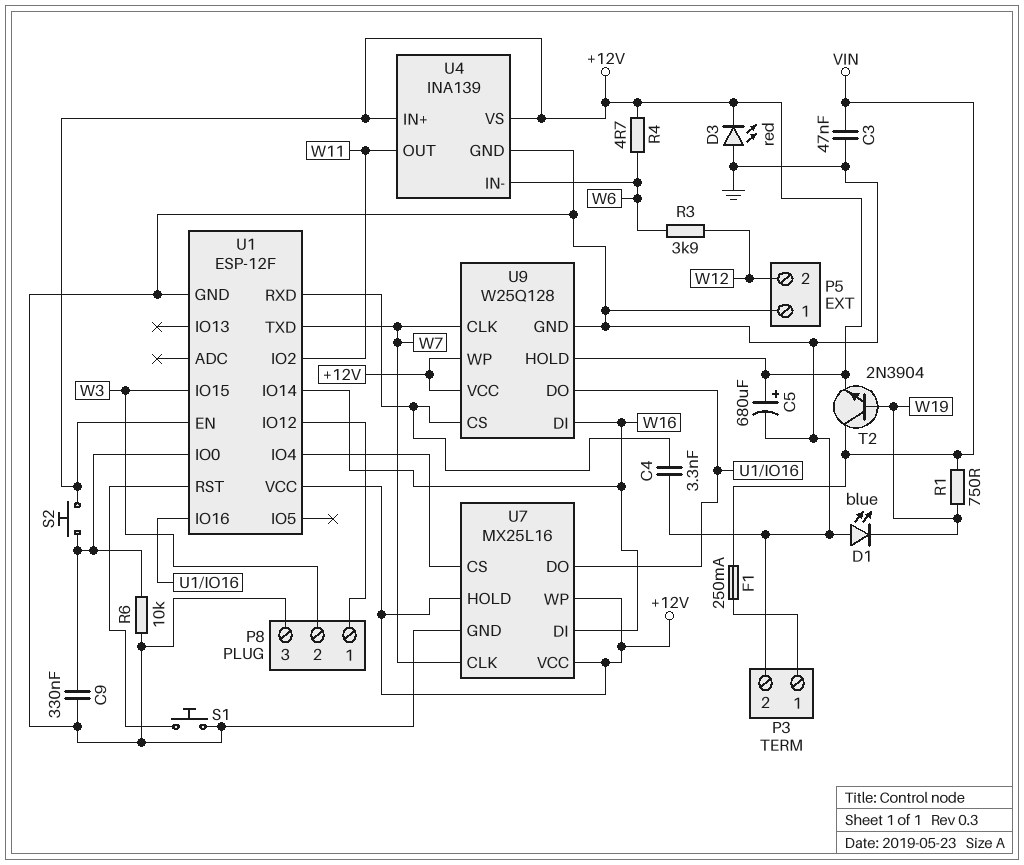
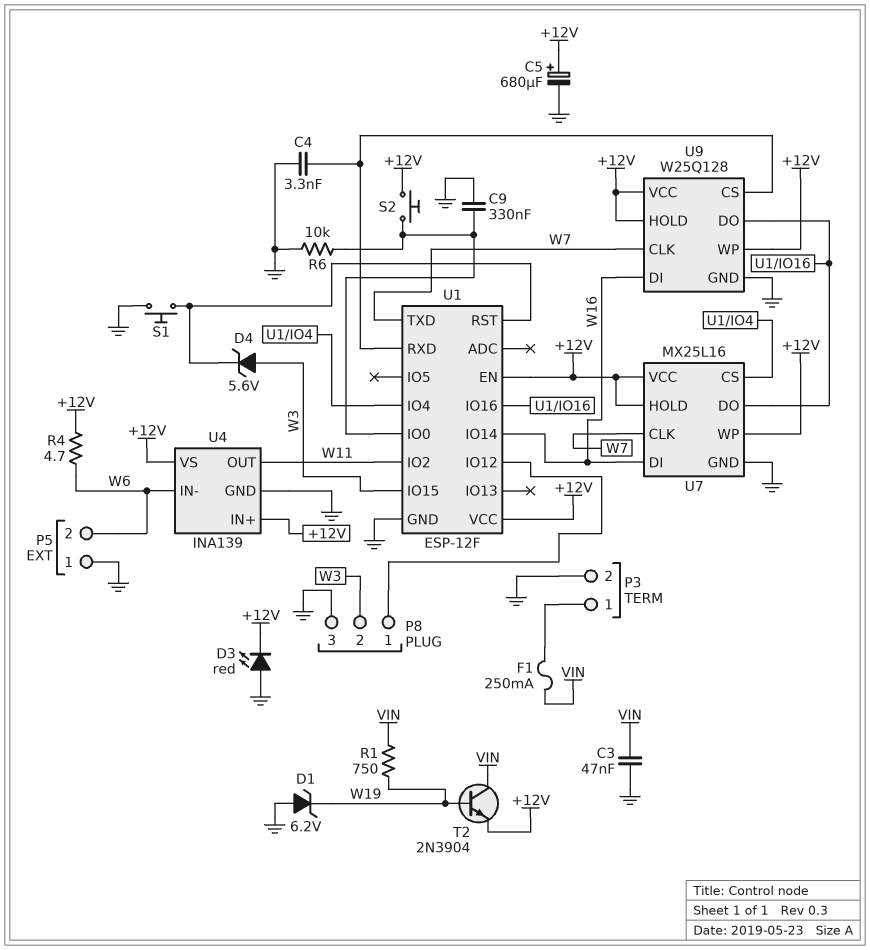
D1: LED blue (A GND, K W19) -> zener 6.2V (A GND, K W19)
D4: none -> zener 5.6V (A W3, K U1/RST)
P5 pin 2: W12 -> W6
R3: 3.9k (W6, W12) -> none

